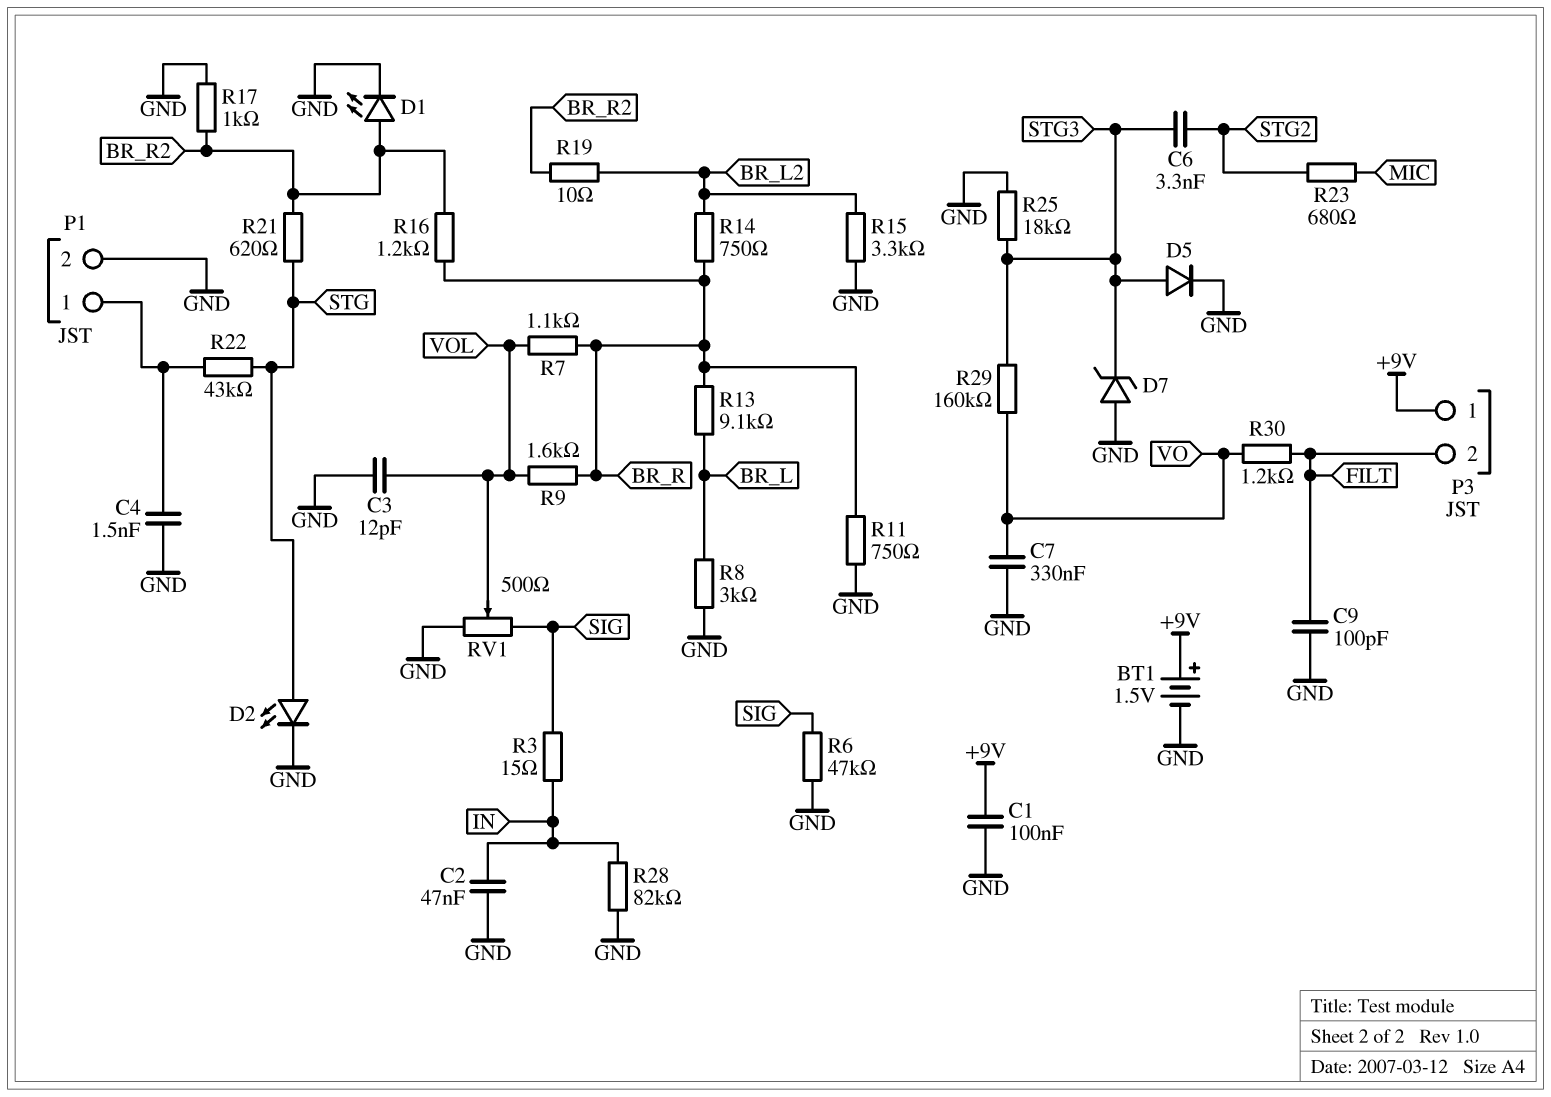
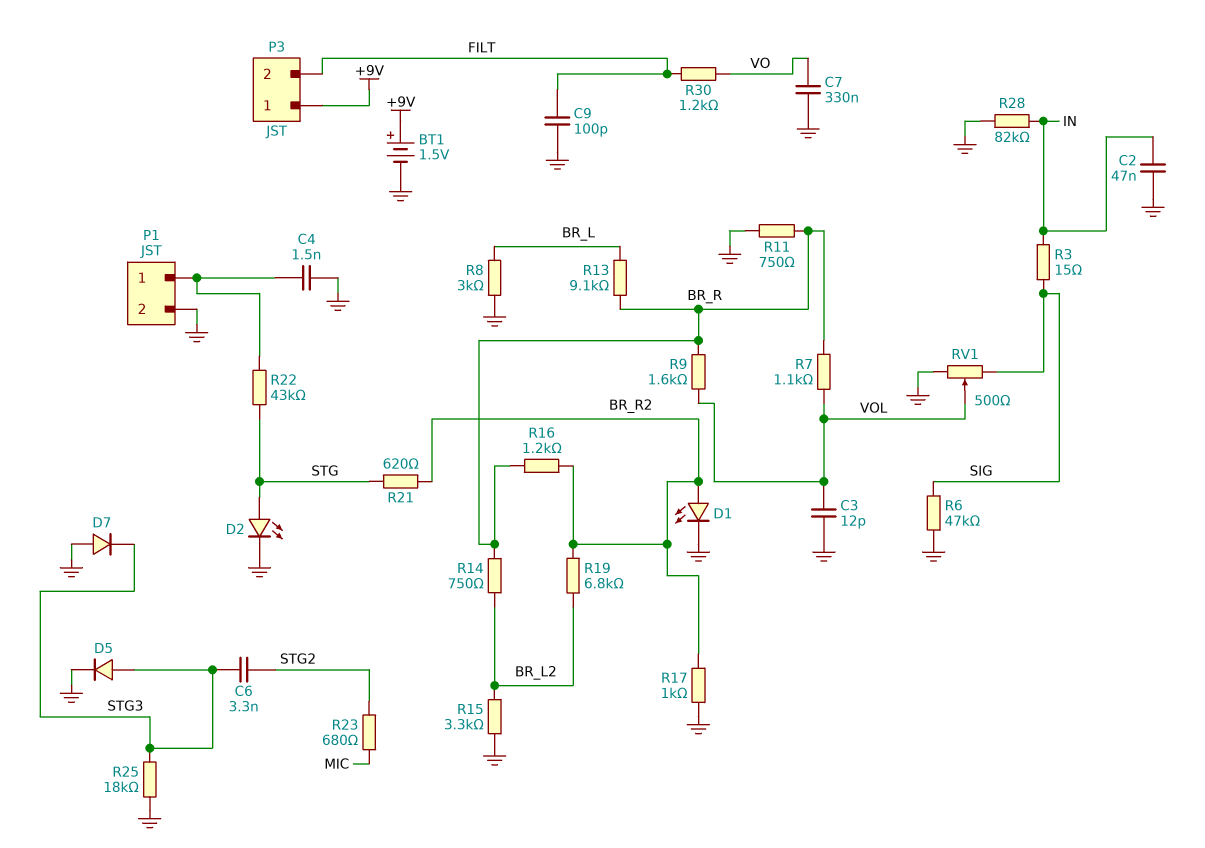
C1: 100nF (+9V, GND) -> none
D7: zener (A GND, K STG3) -> diode (A GND, K STG3)
R19: 10 (BR_L2, BR_R2) -> 6.8k (BR_L2, BR_R2)
R29: 160k (STG3, VO) -> none

